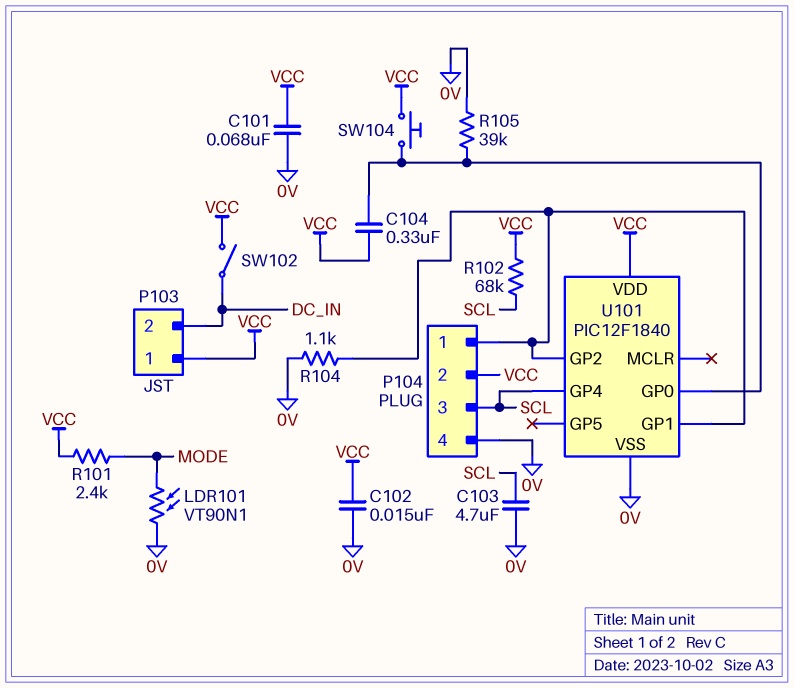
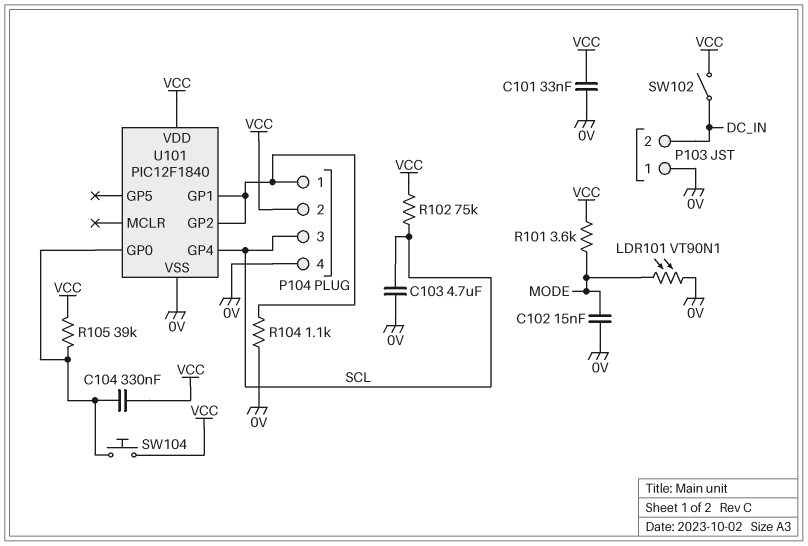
C101: 68nF (0V, VCC) -> 33nF (0V, VCC)
C102: 15nF (0V, VCC) -> 15nF (0V, MODE)
P103 pin 1: VCC -> 0V
R101: 2.4k (MODE, VCC) -> 3.6k (MODE, VCC)
R102: 68k (SCL, VCC) -> 75k (SCL, VCC)
R105: 39k (0V, U101/GP0) -> 39k (U101/GP0, VCC)

